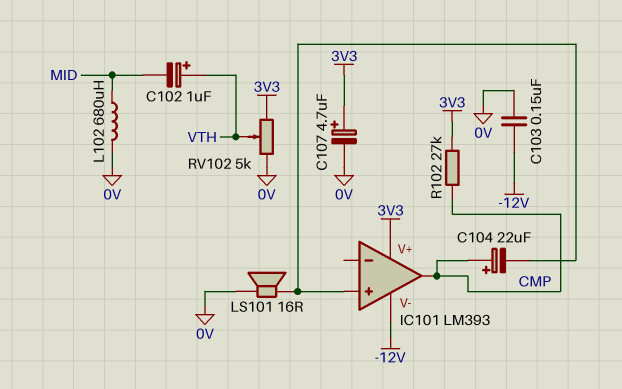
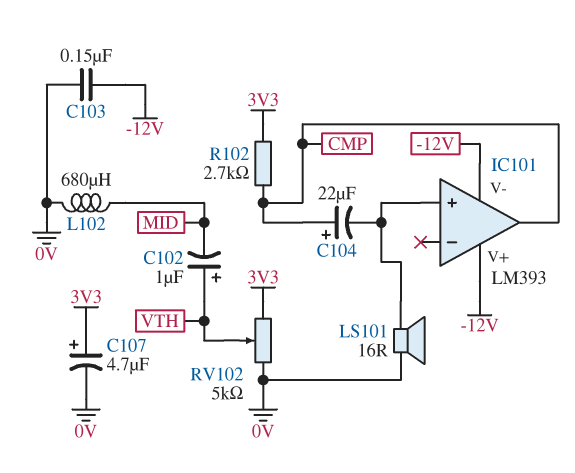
IC101 pin V+: 3V3 -> -12V
R102: 27k (3V3, CMP) -> 2.7k (3V3, CMP)

